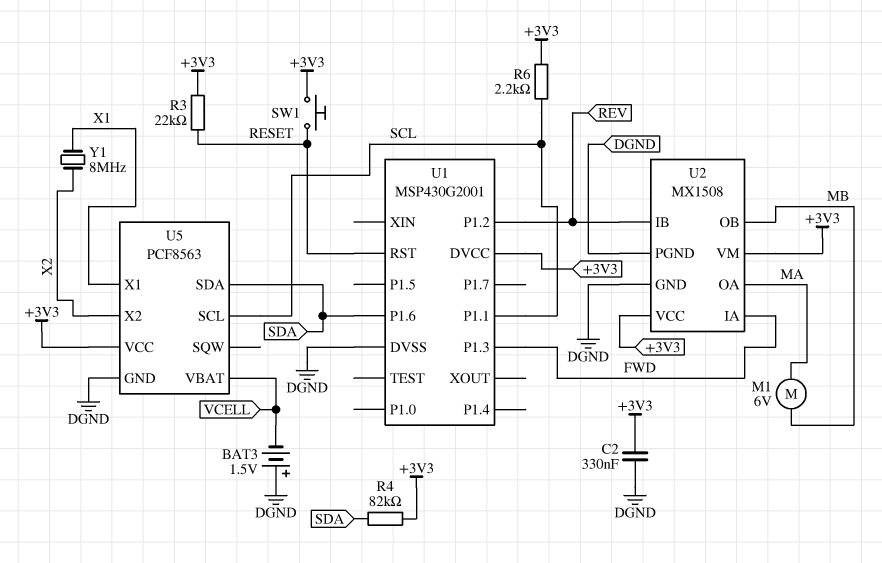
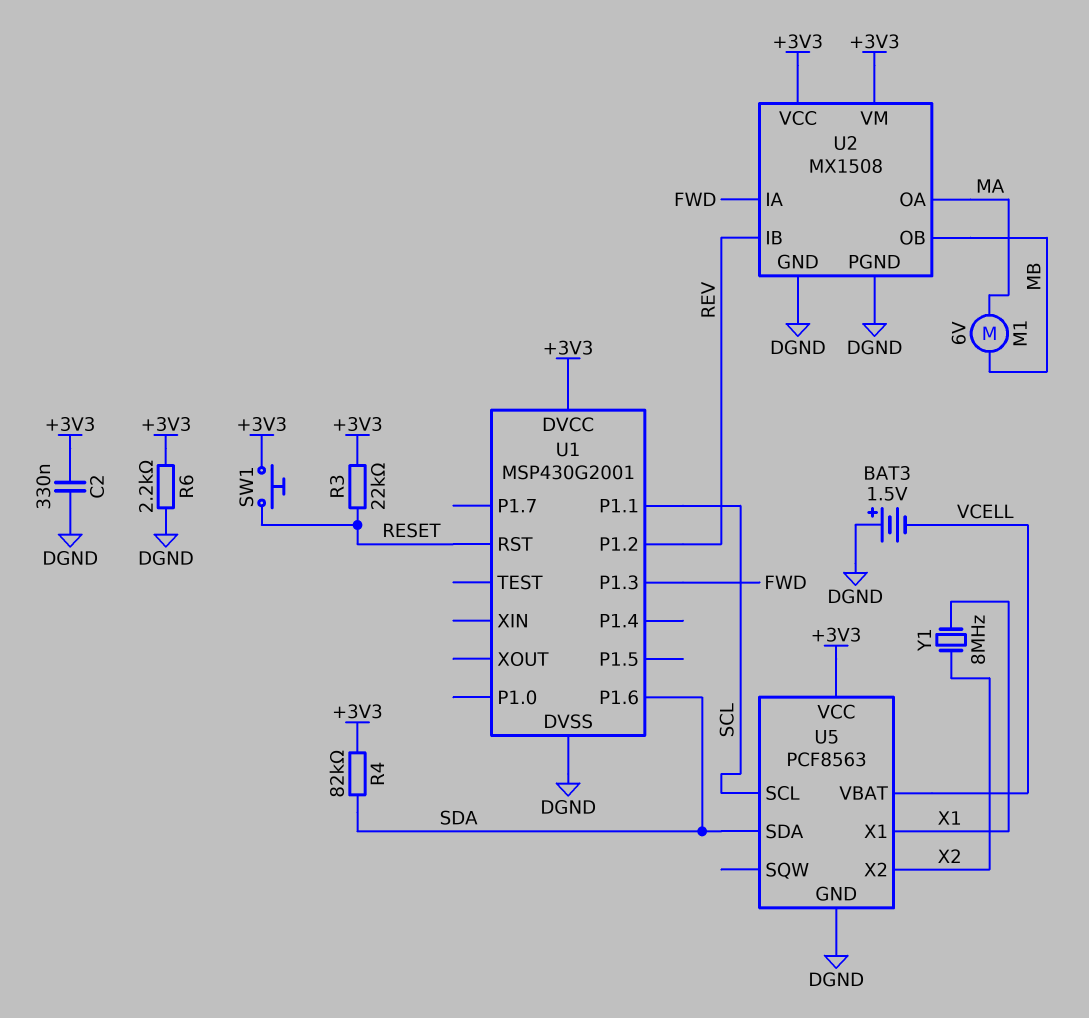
R6: 2.2k (+3V3, SCL) -> 2.2k (+3V3, DGND)

